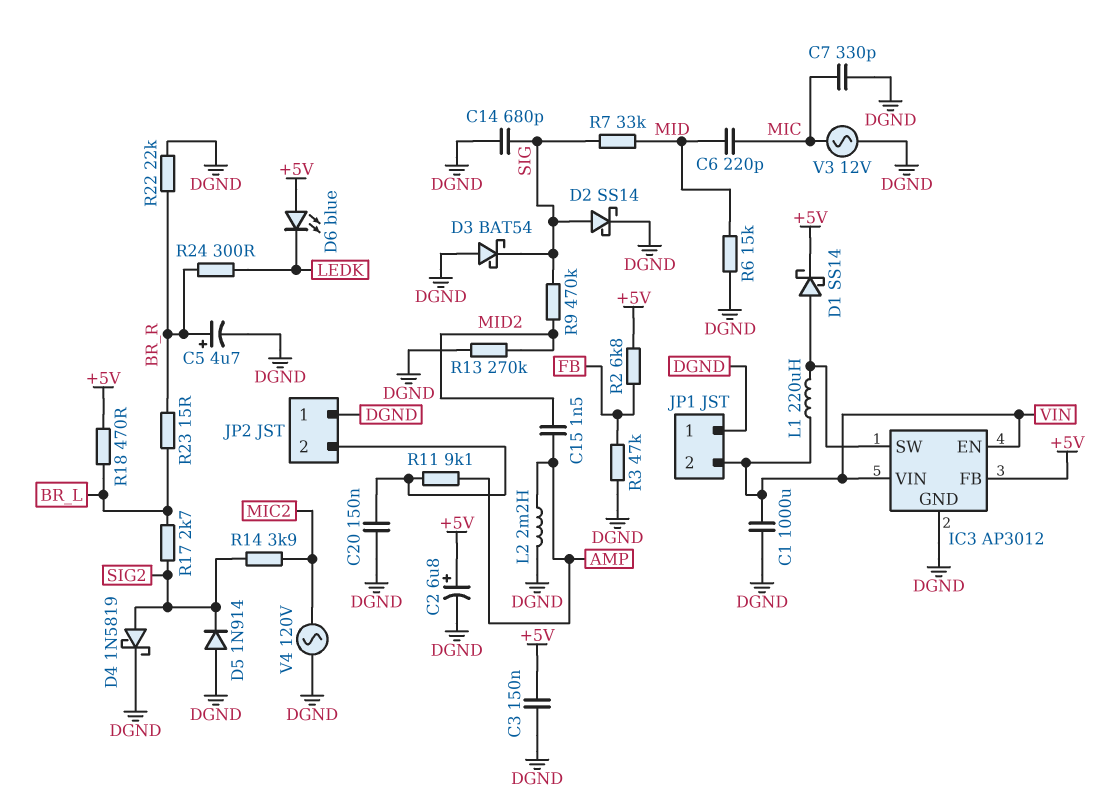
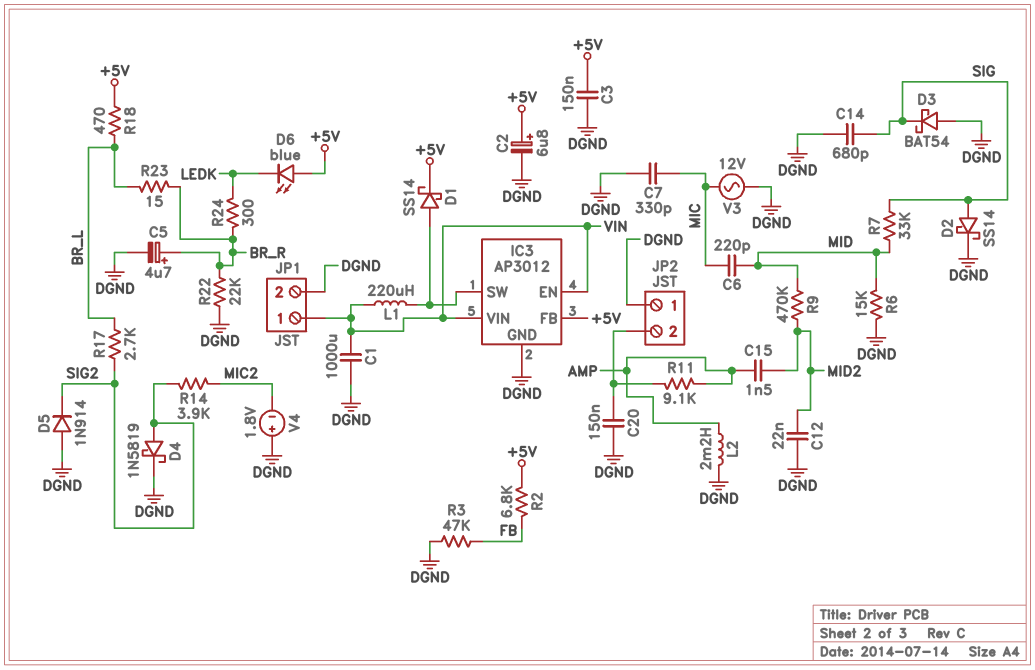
C12: none -> 22nF (DGND, MID2)
JP1 pin 1: DGND -> VIN
JP1 pin 2: VIN -> DGND
R9: 470k (MID2, SIG) -> 470k (MID, MID2)
R13: 270k (DGND, MID2) -> none
V4: AC 120V (DGND, MIC2) -> 1.8V (plus DGND, minus MIC2)

